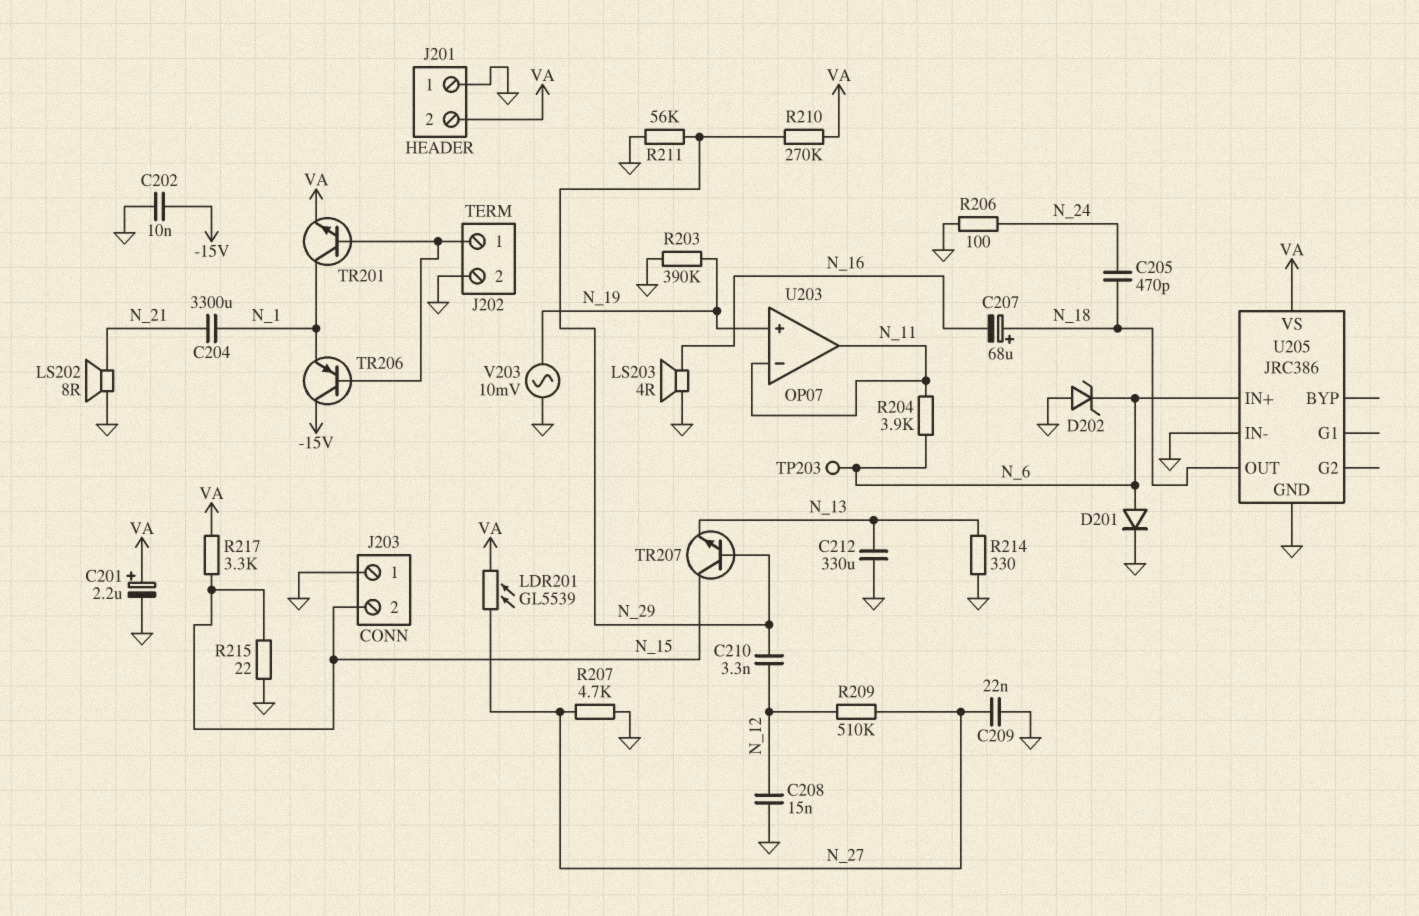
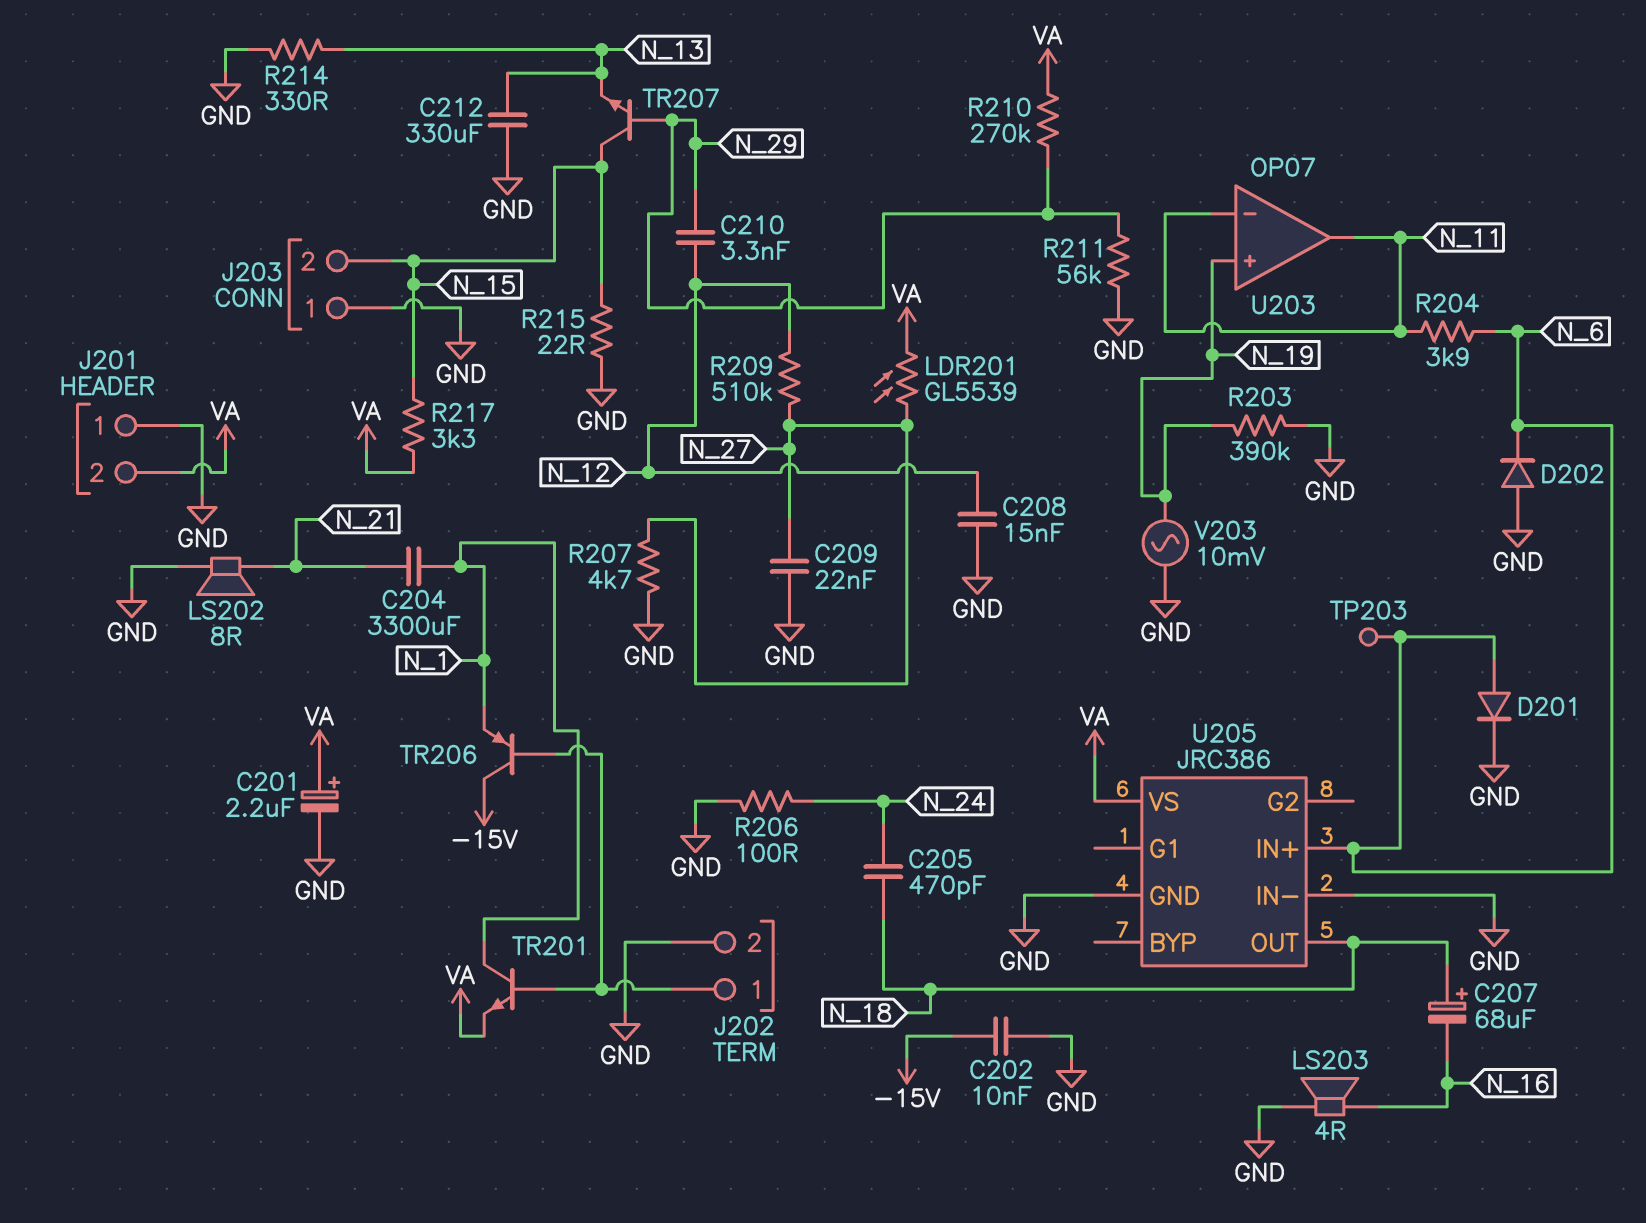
D202: zener (A GND, K N_6) -> diode (A GND, K N_6)

